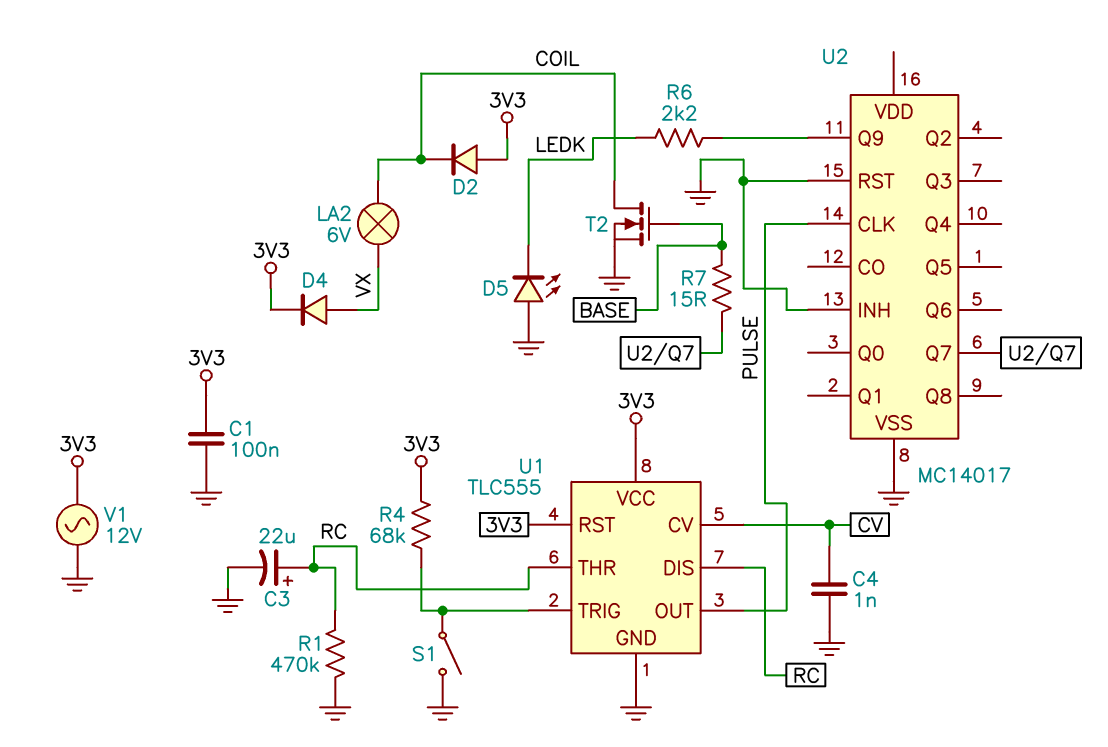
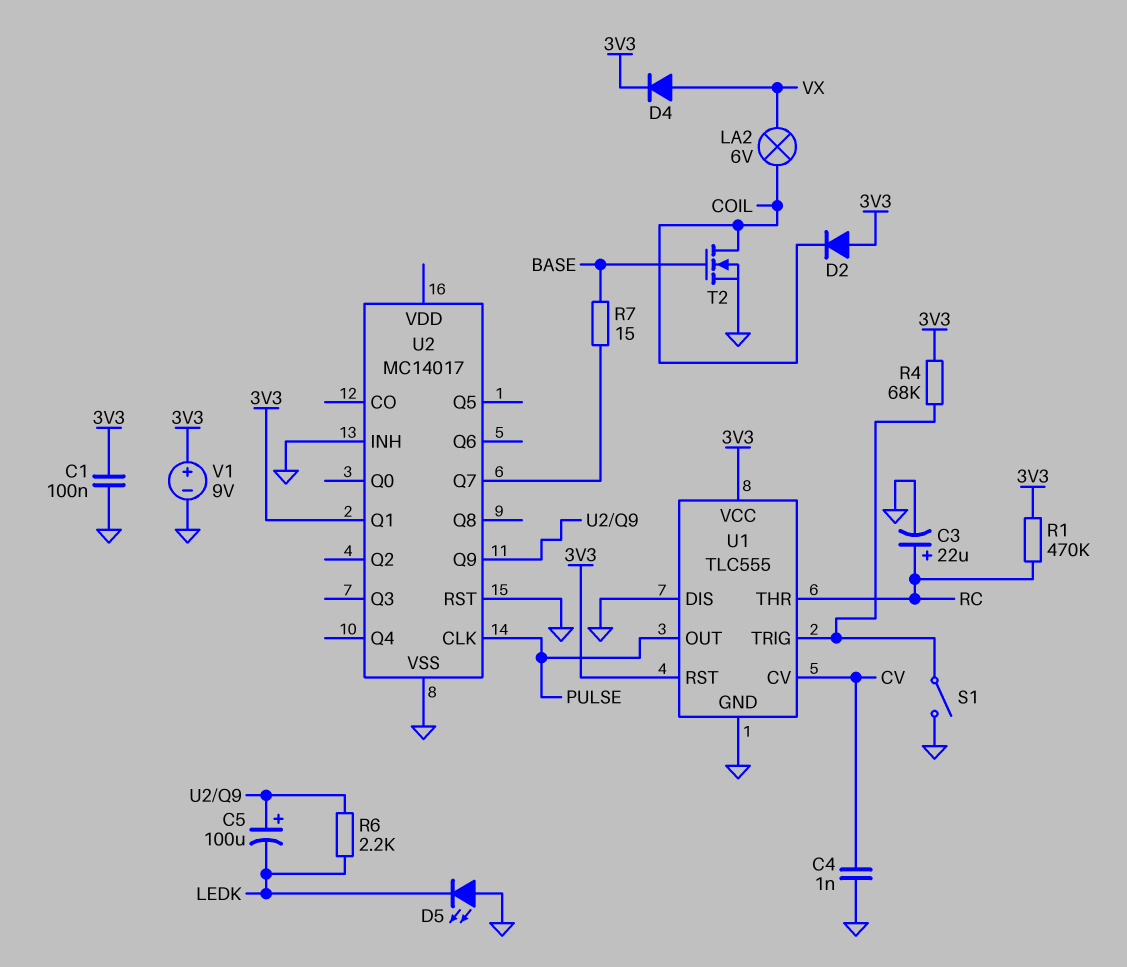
C5: none -> 100uF (plus U2/Q9, minus LEDK)
R1: 470k (GND, RC) -> 470k (3V3, RC)
U1 pin DIS: RC -> GND
U2 pin Q1: none -> 3V3
V1: AC 12V (3V3, GND) -> 9V (plus 3V3, minus GND)

